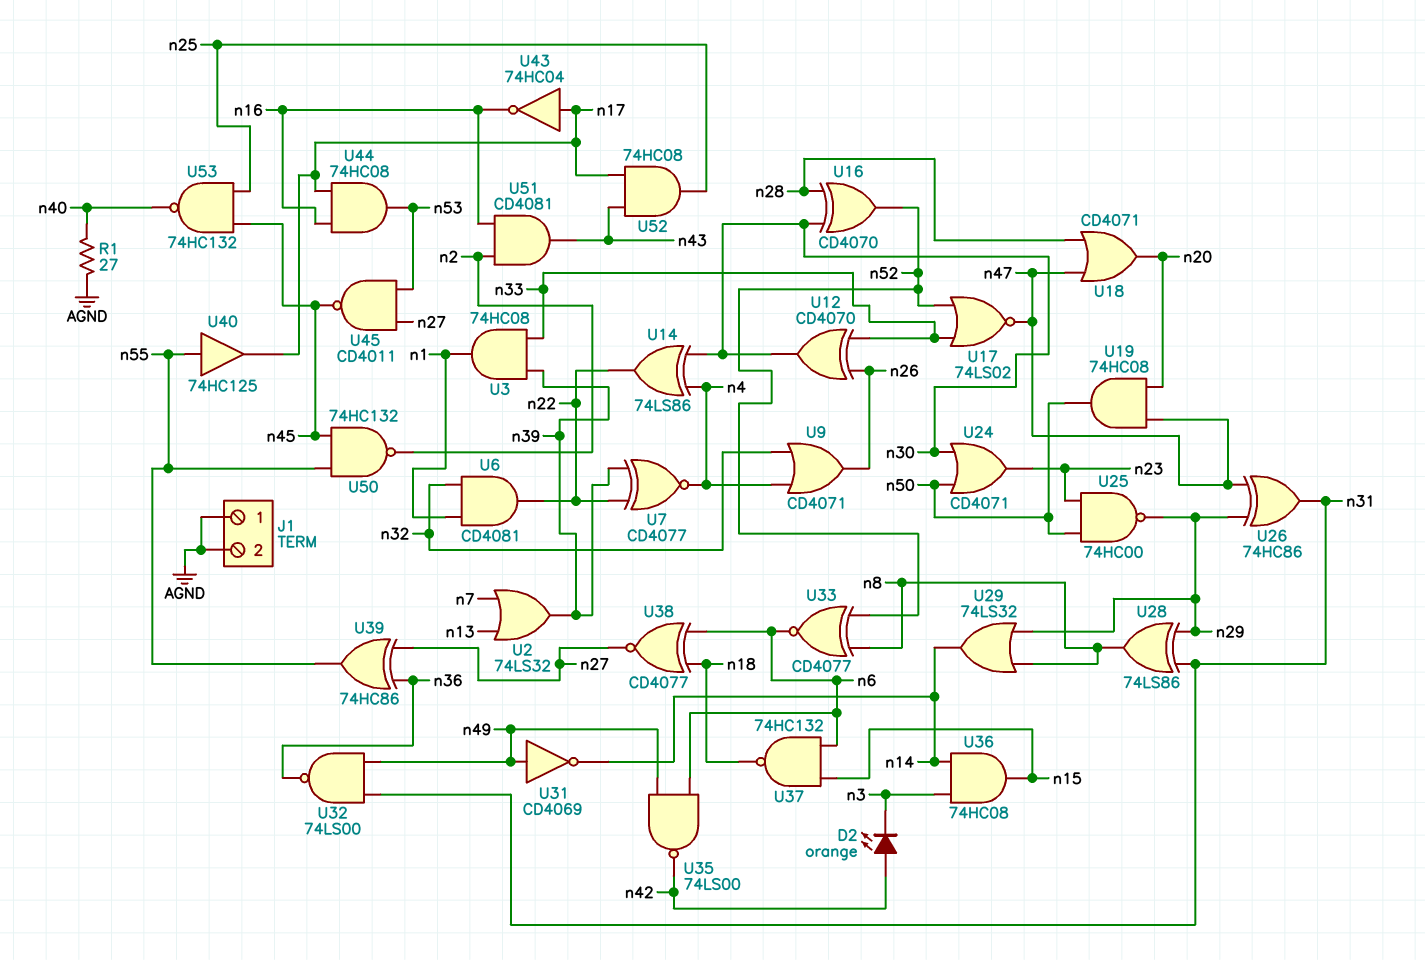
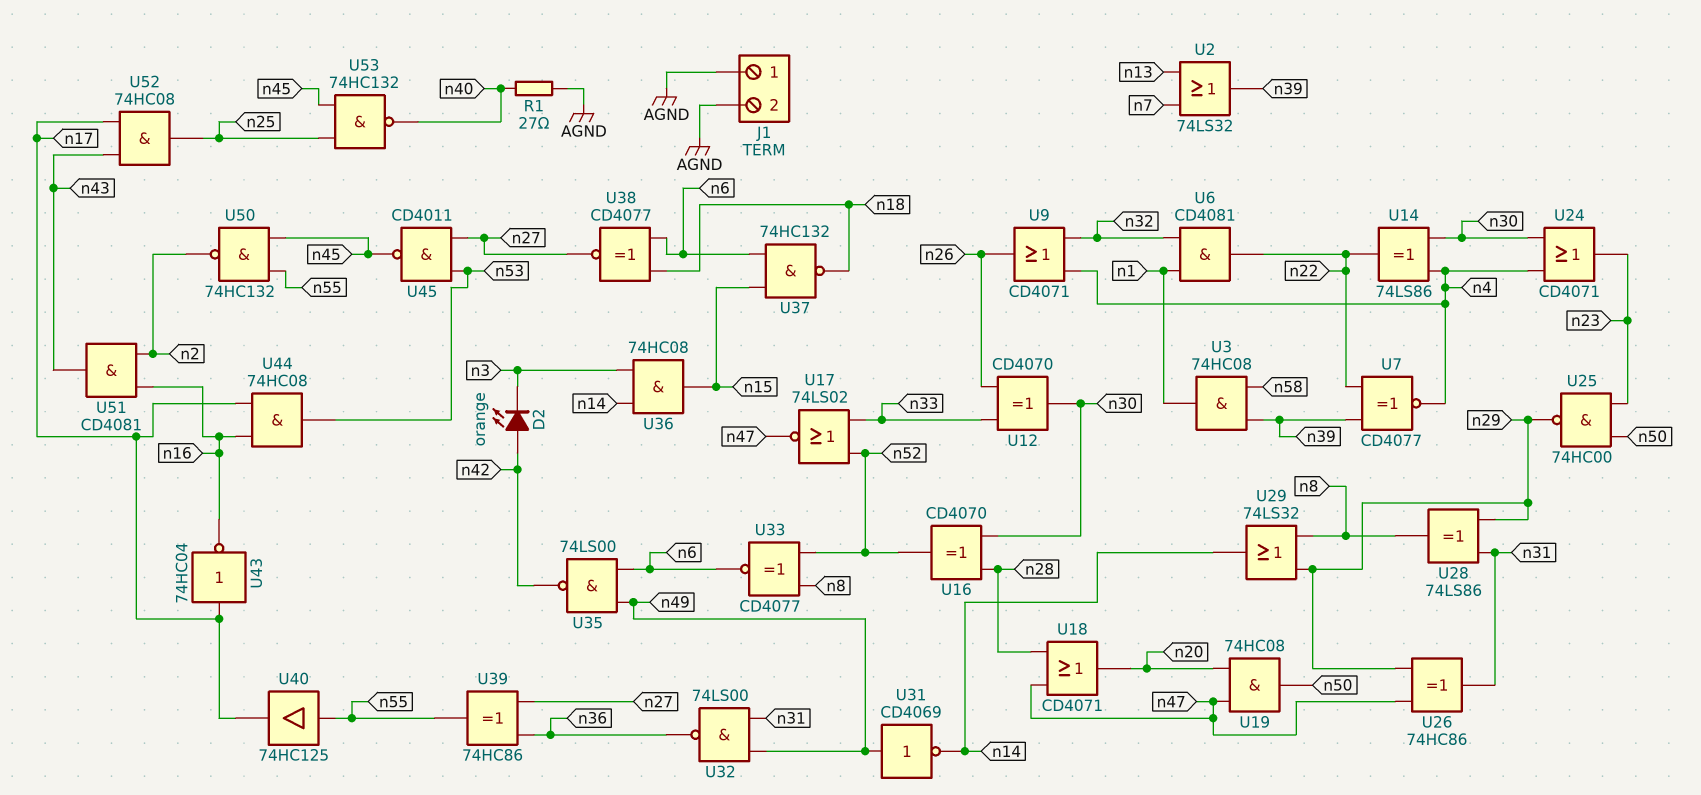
U3: AND 74HC08 (in n33, in n39, out n1) -> AND 74HC08 (in n39, in n58, out n1)
U24: OR CD4071 (in n30, in n50, out n23) -> OR CD4071 (in n4, in n30, out n23)

